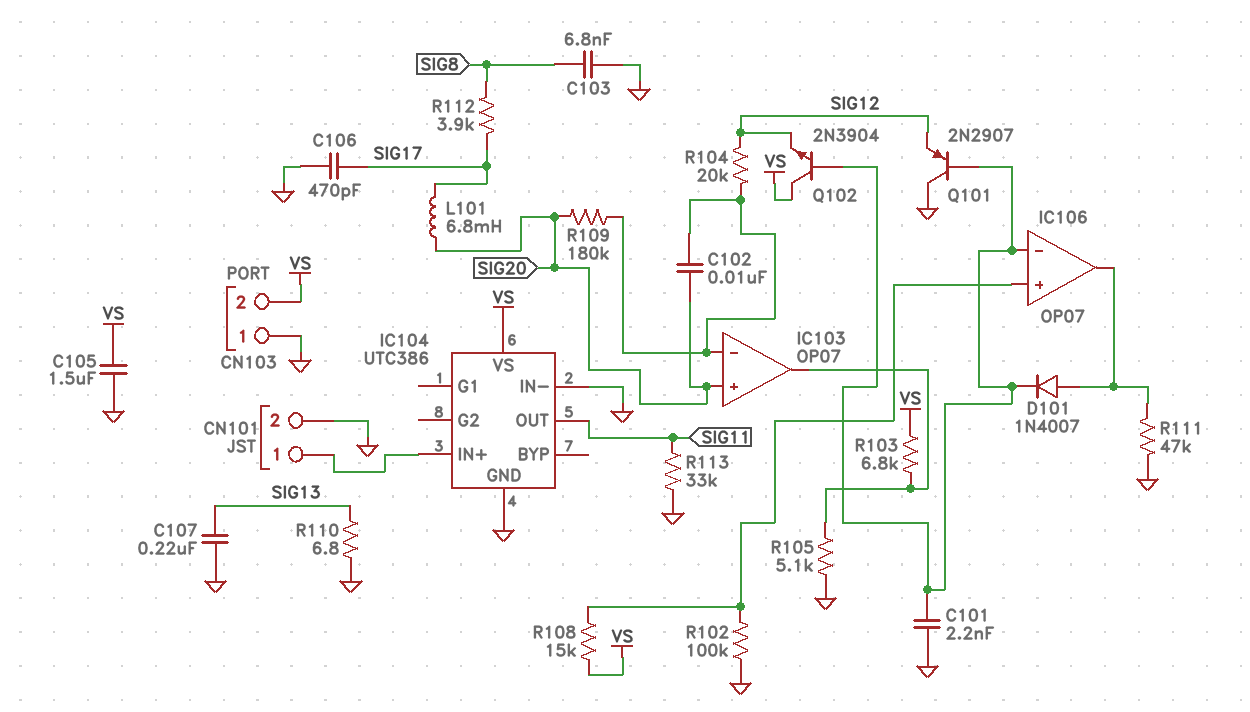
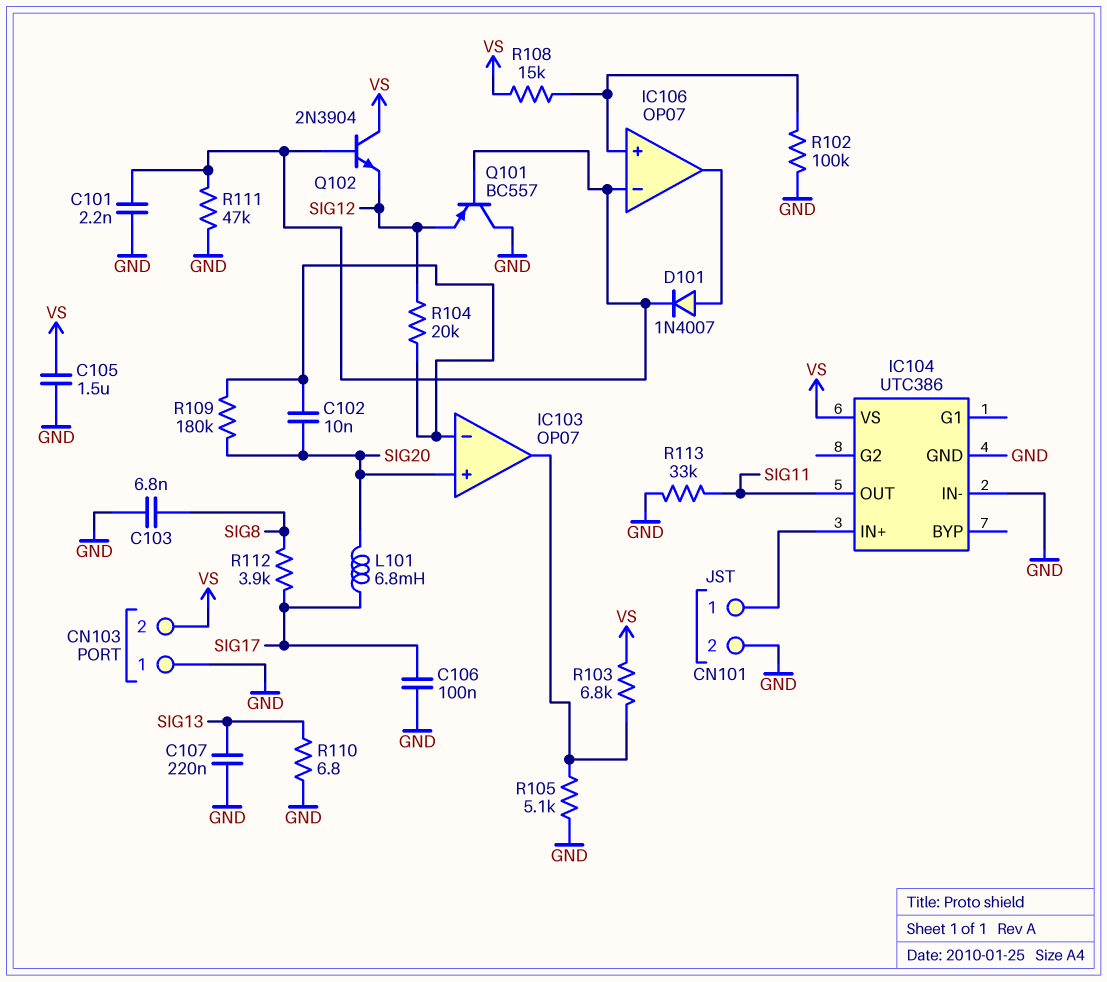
C106: 470pF (GND, SIG17) -> 100nF (GND, SIG17)
Q101: PNP 2N2907 (B IC106/in-, C GND, E SIG12) -> PNP BC557 (B IC106/in-, C GND, E SIG12)
R111: 47k (GND, IC106/out) -> 47k (GND, IC106/in-)

